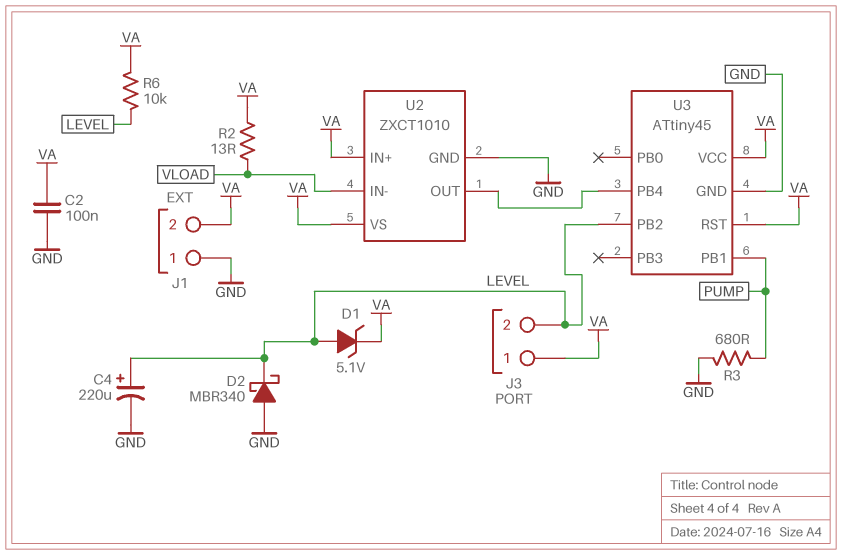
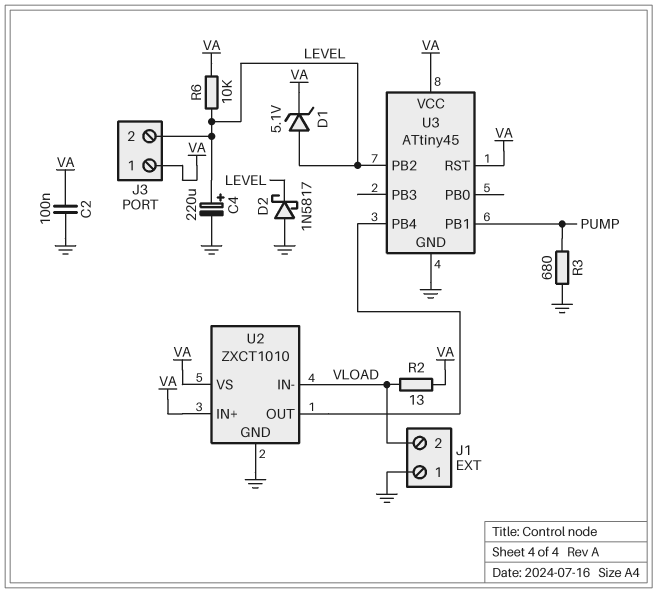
D2: schottky MBR340 (A GND, K LEVEL) -> schottky 1N5817 (A GND, K LEVEL)
J1 pin 2: VA -> VLOAD

